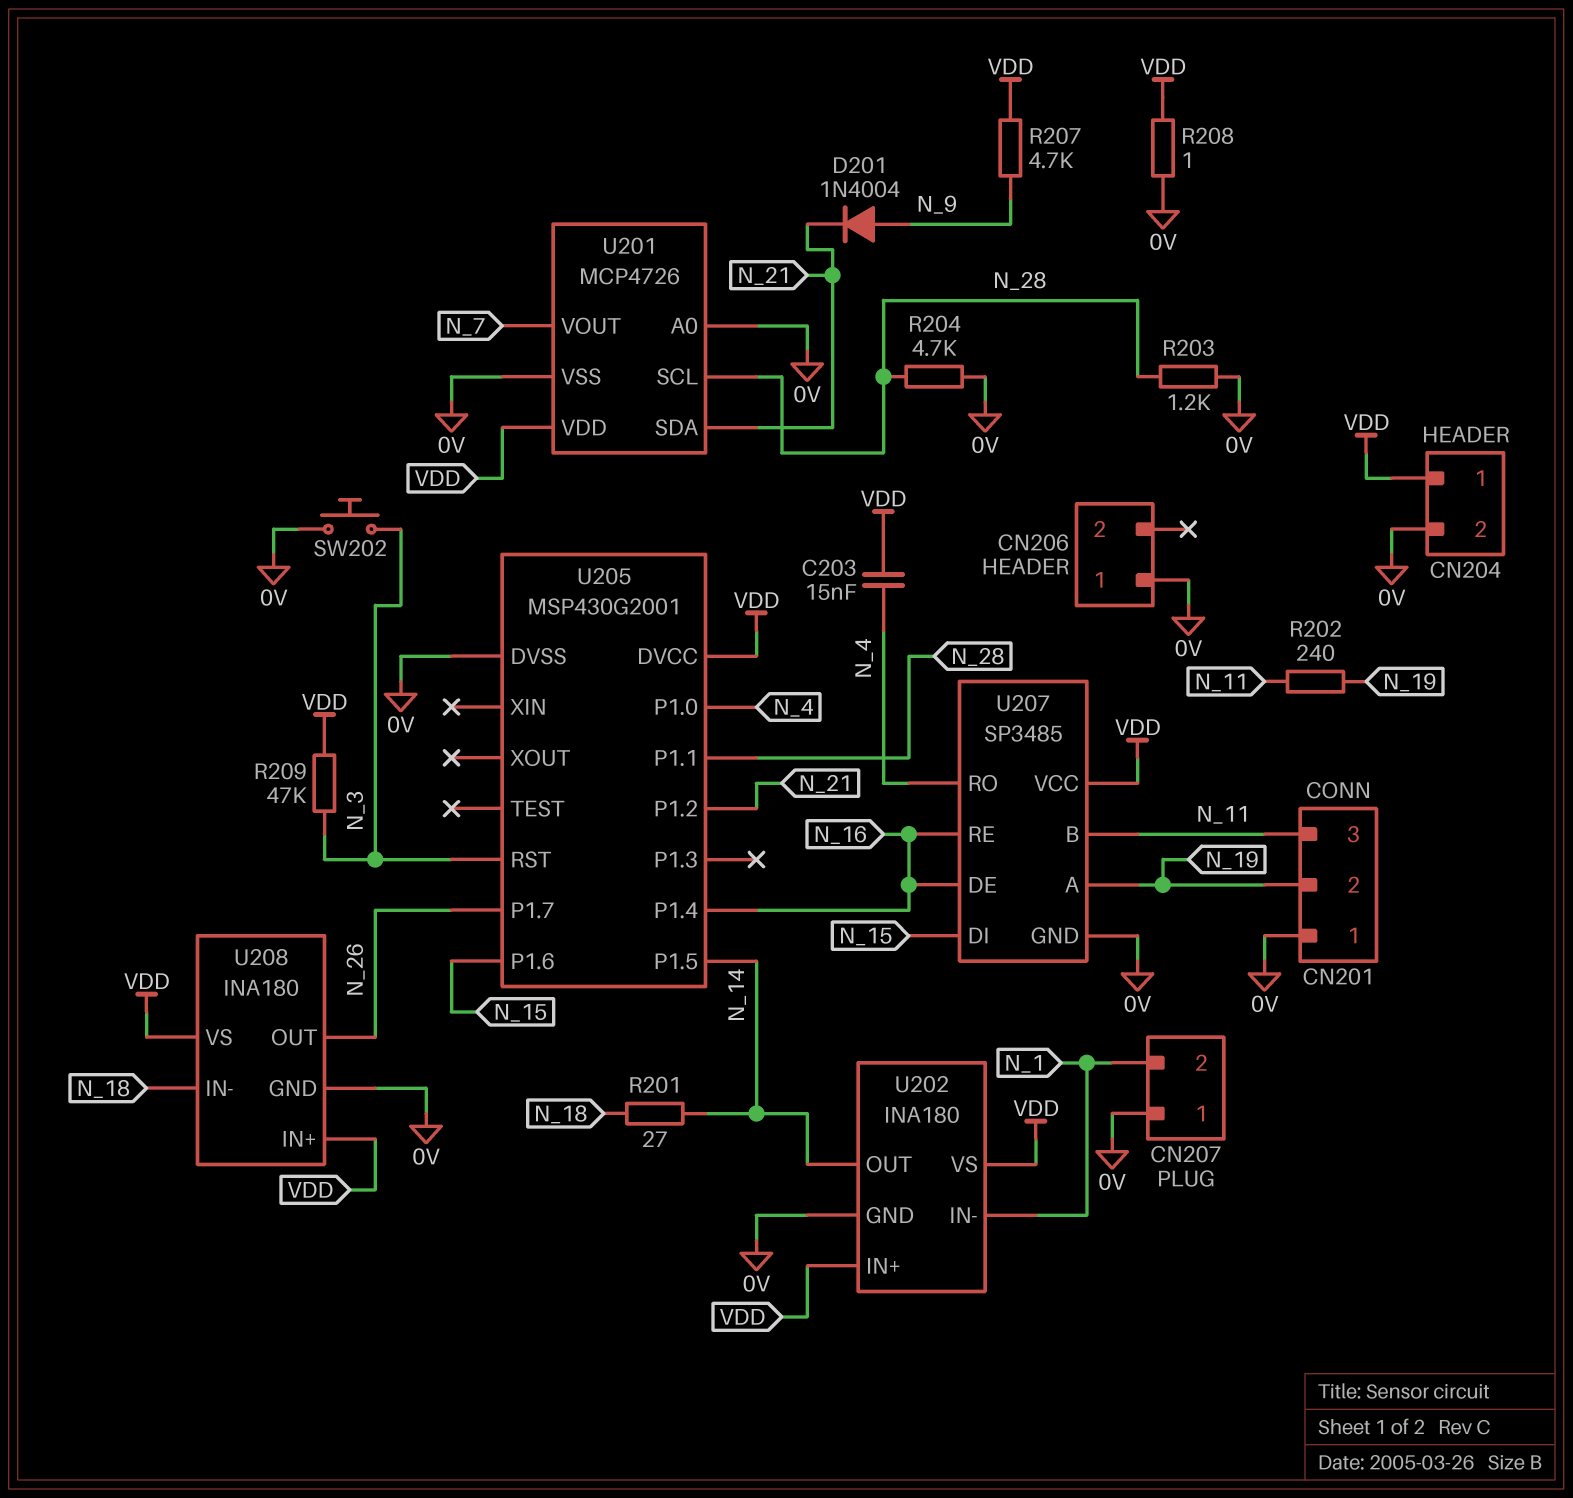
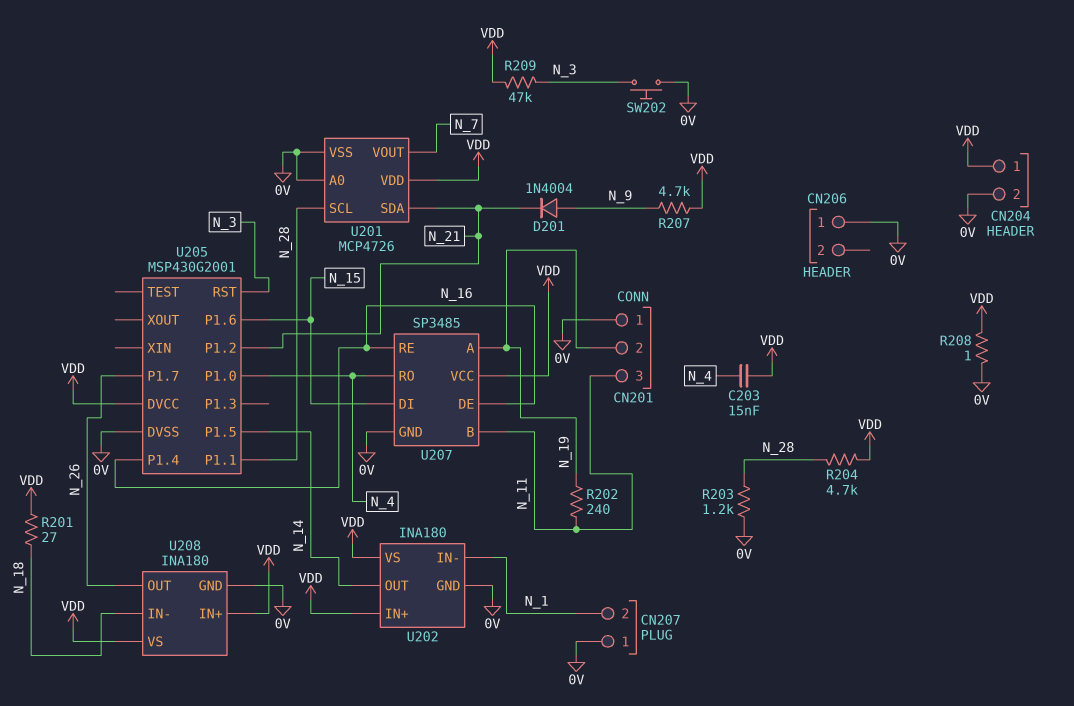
R201: 27 (N_14, N_18) -> 27 (N_18, VDD)
R204: 4.7k (0V, N_28) -> 4.7k (N_28, VDD)

